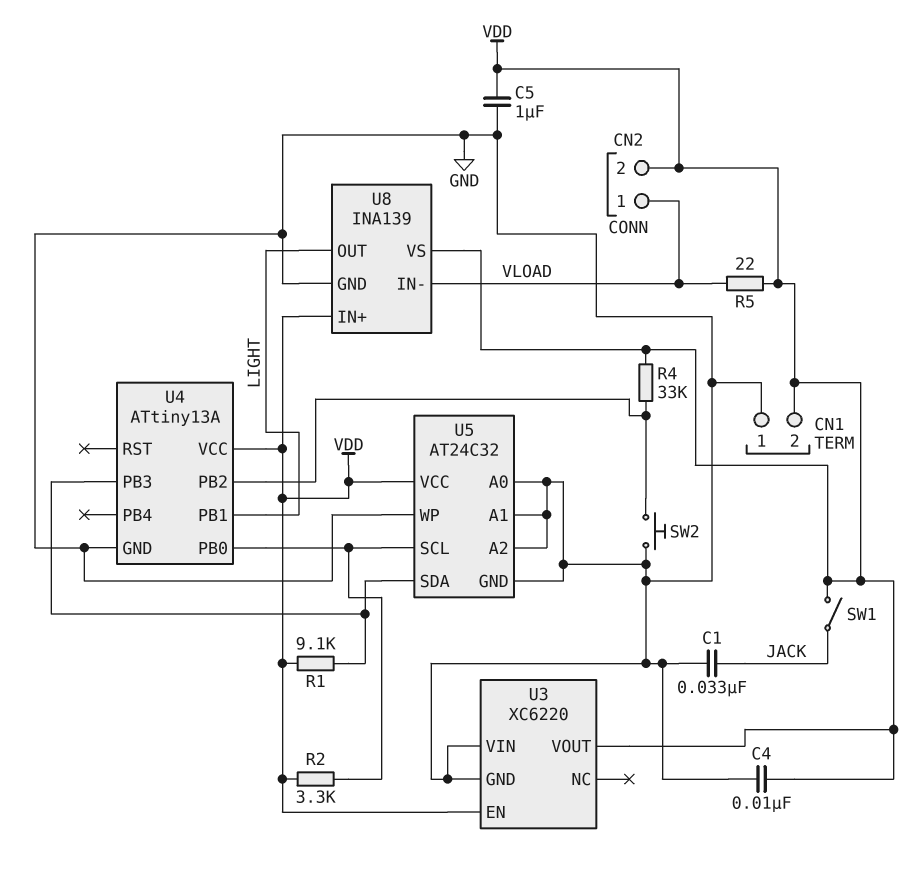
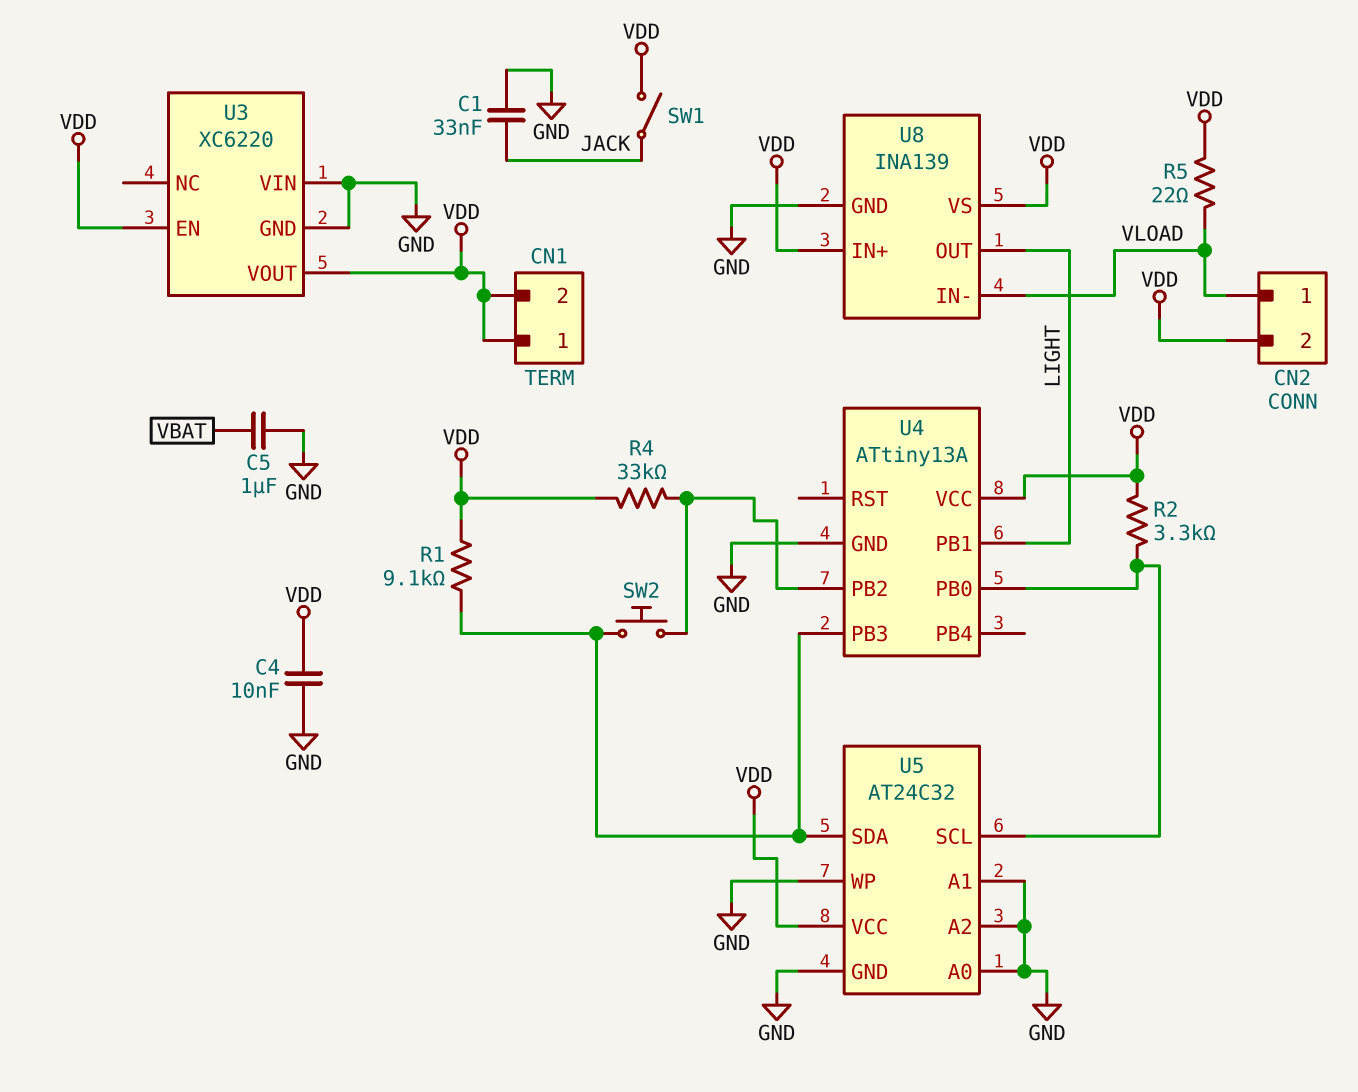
C5: 1uF (GND, VDD) -> 1uF (GND, VBAT)
CN1 pin 1: GND -> VDD
SW2: button (GND, U4/PB2) -> button (U4/PB2, U4/PB3)

